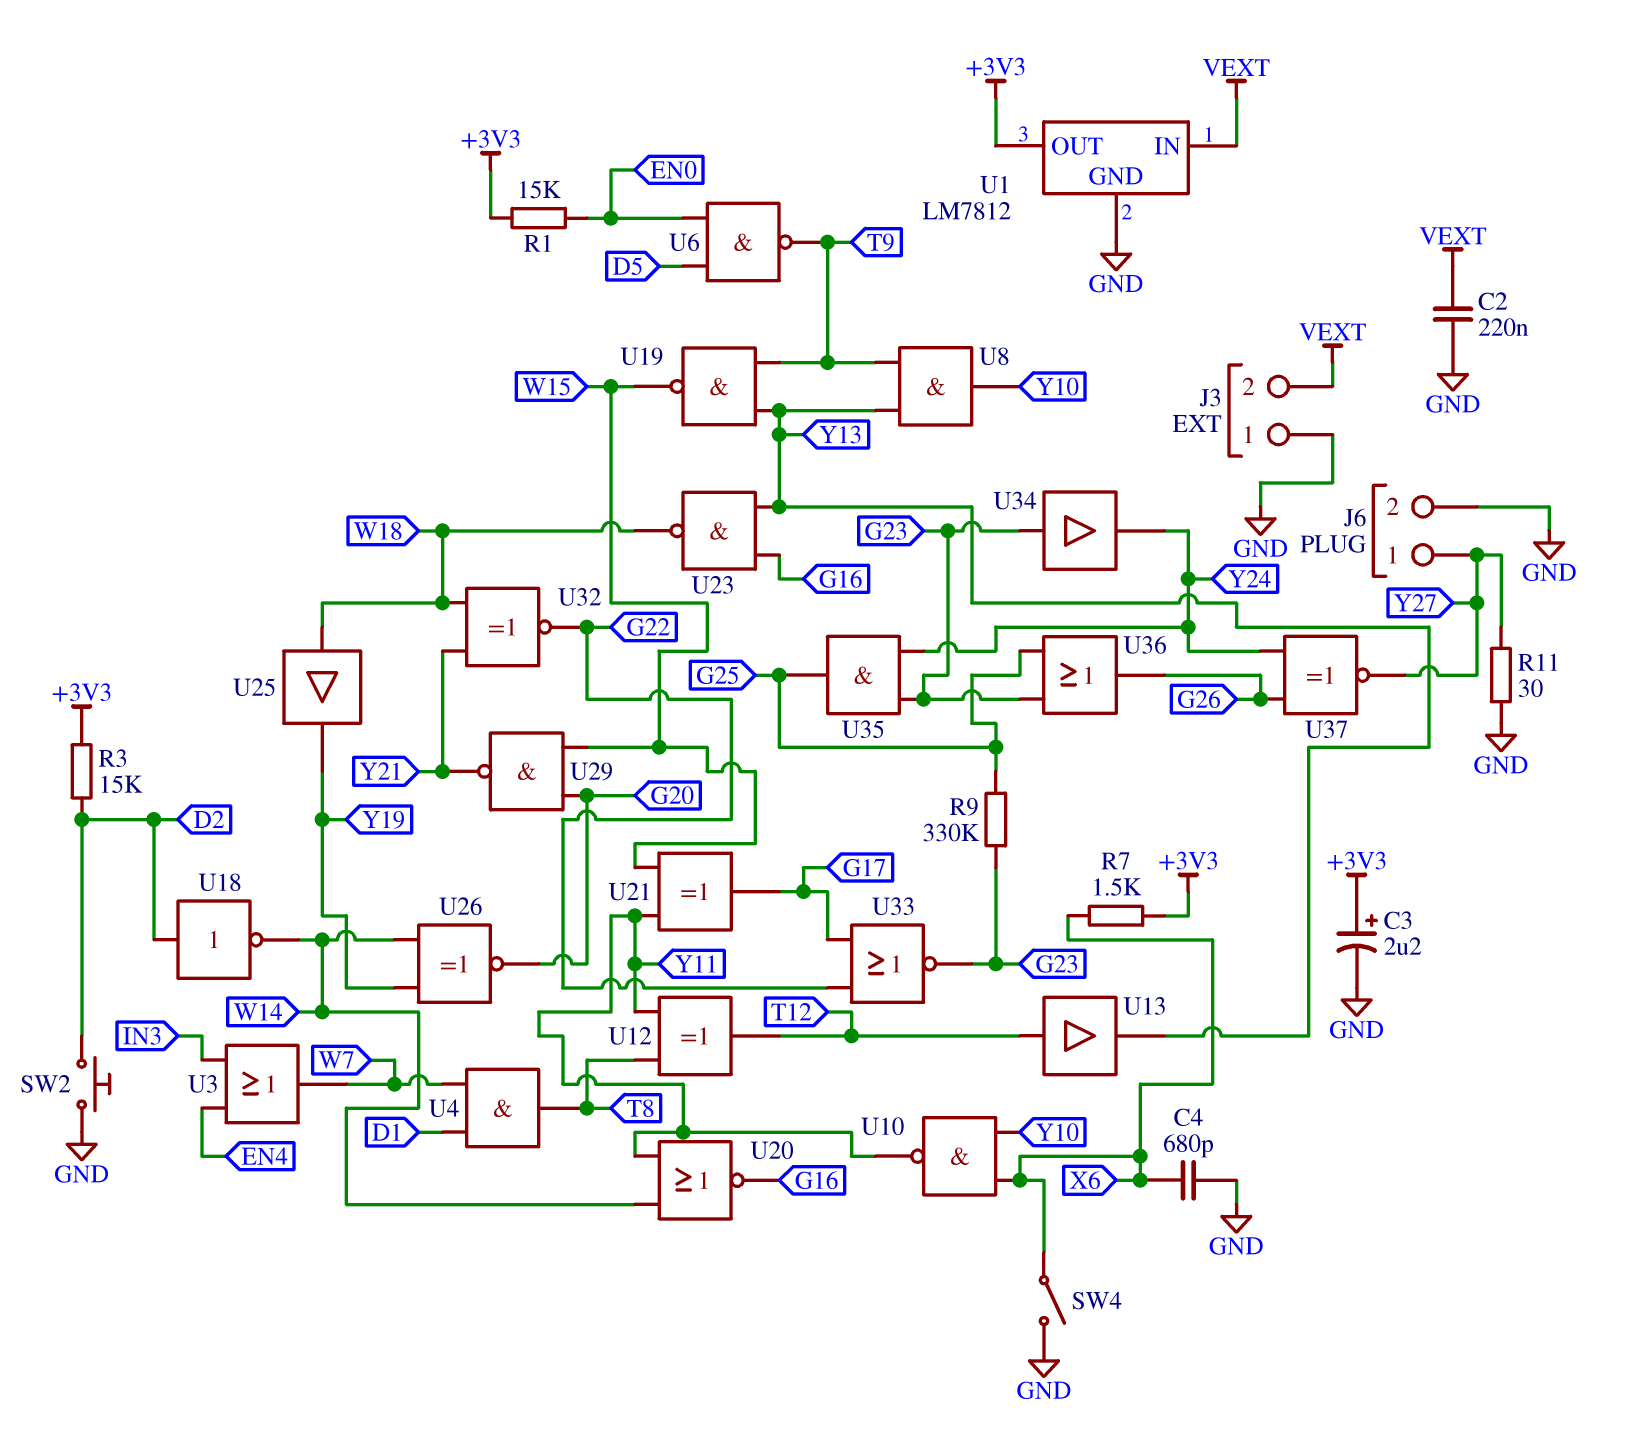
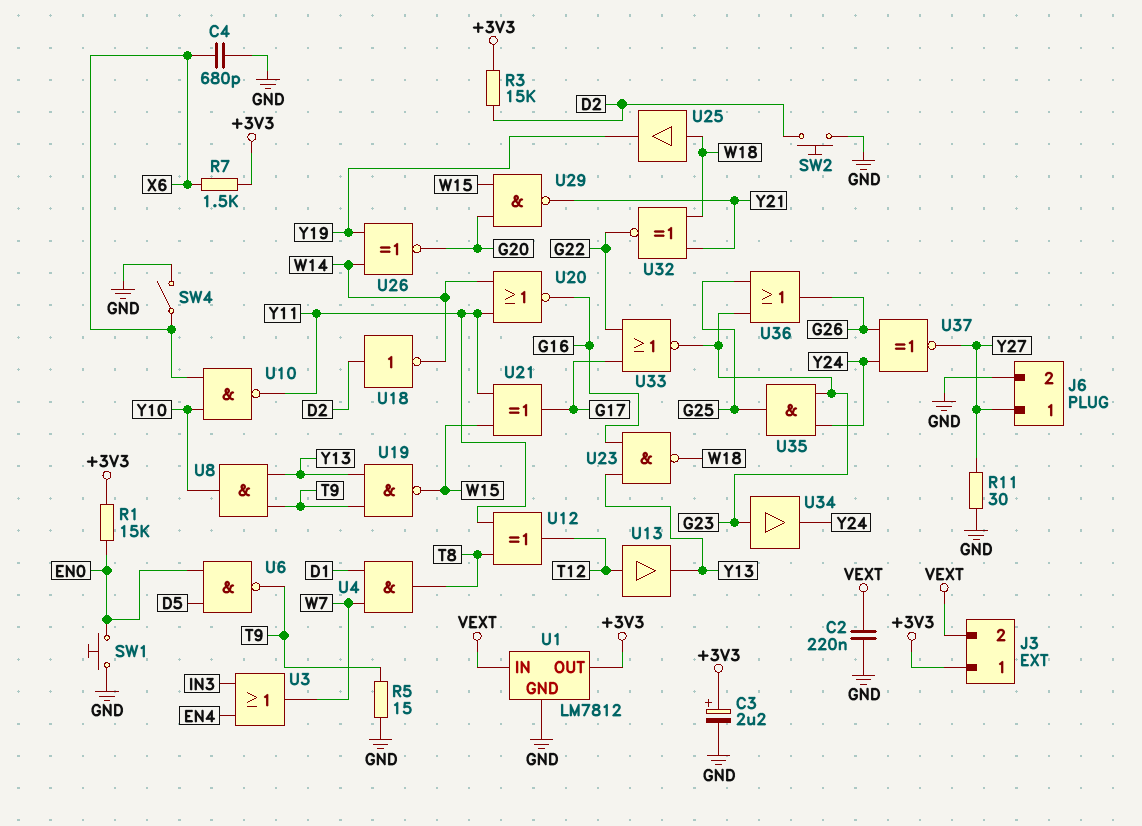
J3 pin 1: GND -> +3V3
R5: none -> 15 (GND, T9)
R9: 330k (G23, G25) -> none
SW1: none -> button (EN0, GND)

